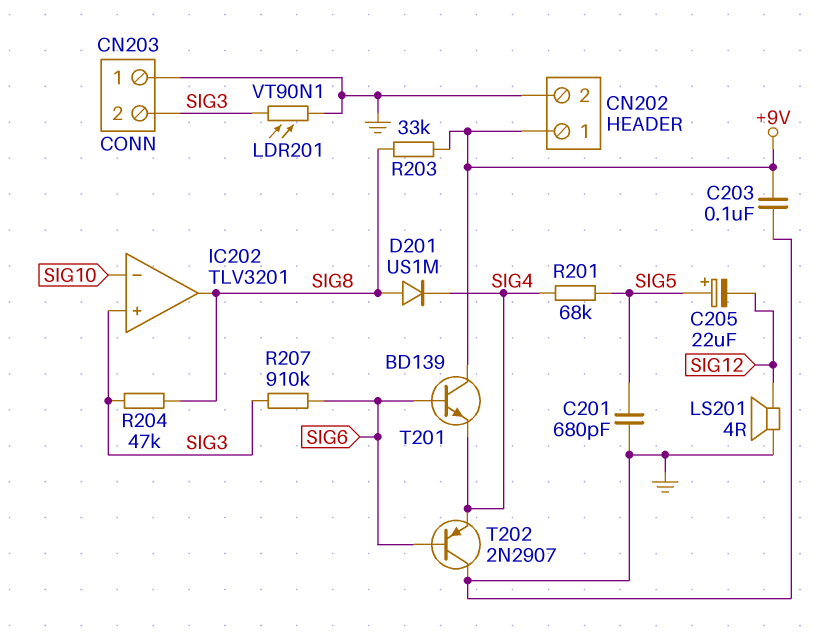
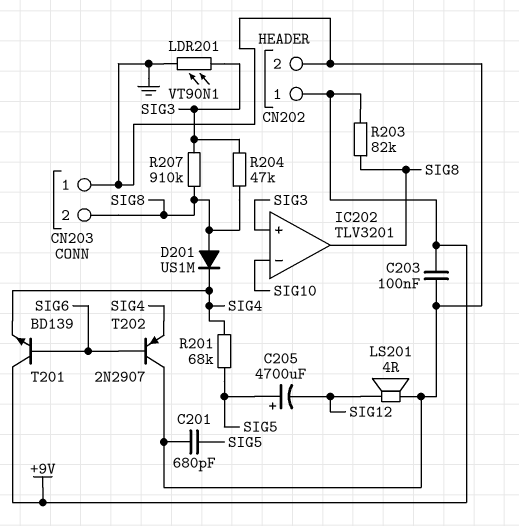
C205: 22uF (plus SIG5, minus SIG12) -> 4700uF (plus SIG5, minus SIG12)
CN203 pin 2: SIG3 -> SIG8
R203: 33k (+9V, SIG8) -> 82k (+9V, SIG8)
R207: 910k (SIG3, SIG6) -> 910k (SIG3, SIG8)

